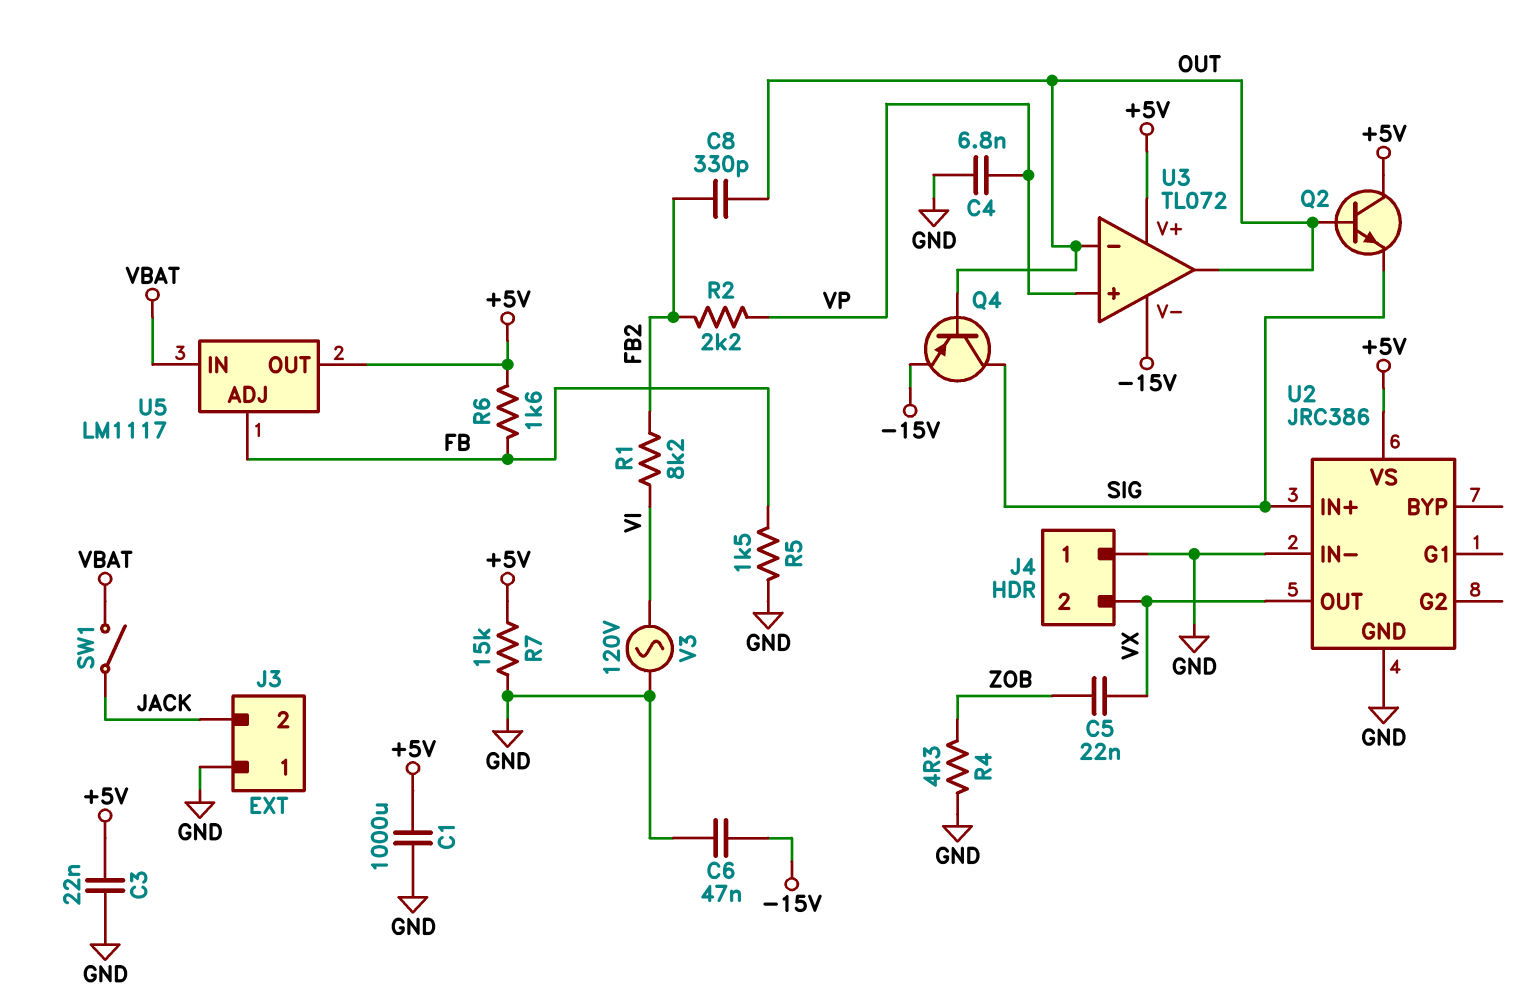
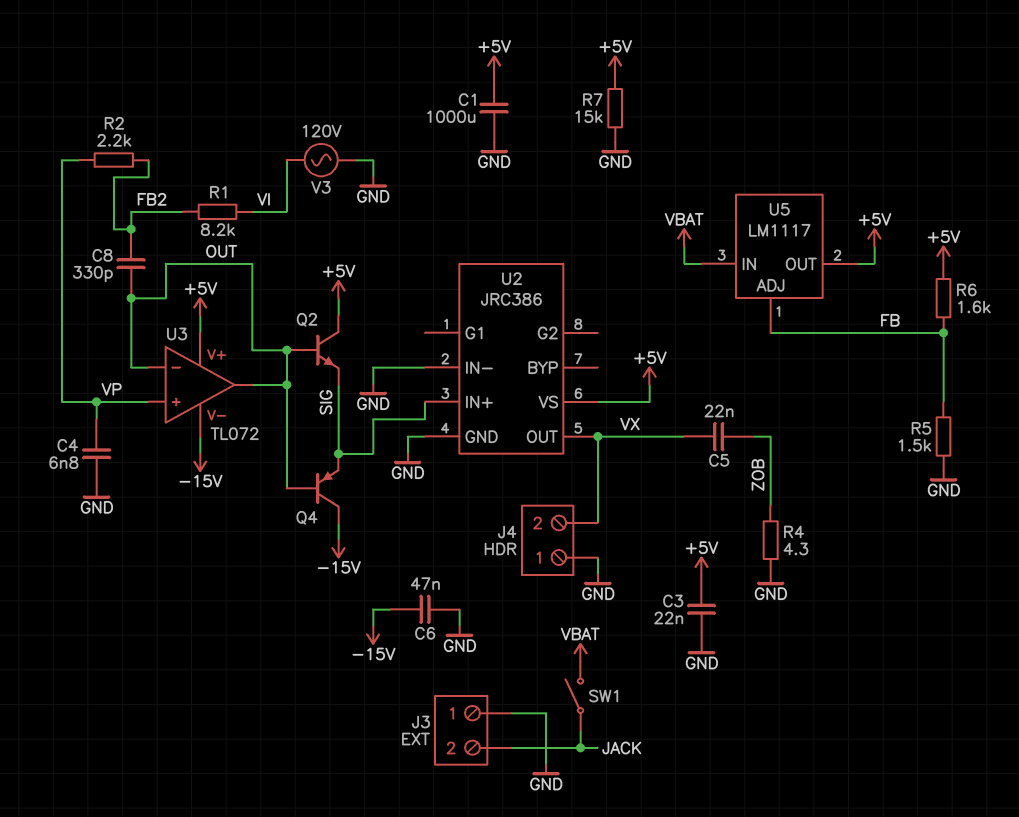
Q4: PNP (B OUT, C SIG, E -15V) -> PNP (B OUT, C -15V, E SIG)

